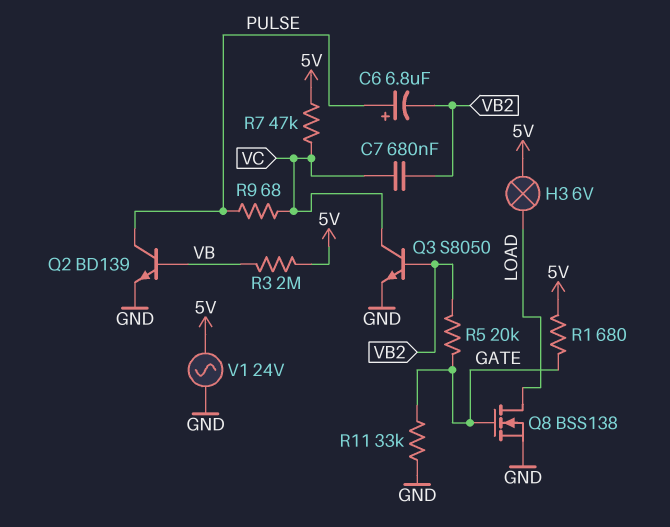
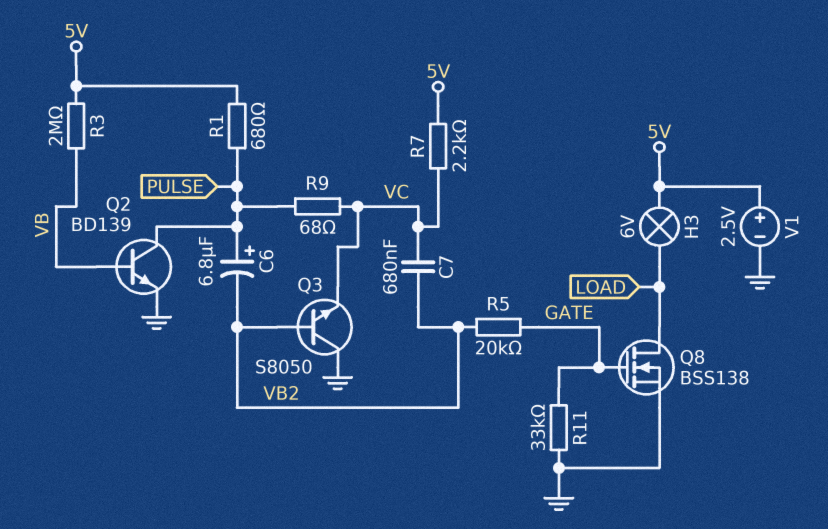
Q3: NPN S8050 (B VB2, C VC, E GND) -> NPN S8050 (B VB2, C GND, E VC)
R1: 680 (5V, GATE) -> 680 (5V, PULSE)
R7: 47k (5V, VC) -> 2.2k (5V, VC)
V1: AC 24V (5V, GND) -> 2.5V (plus 5V, minus GND)

